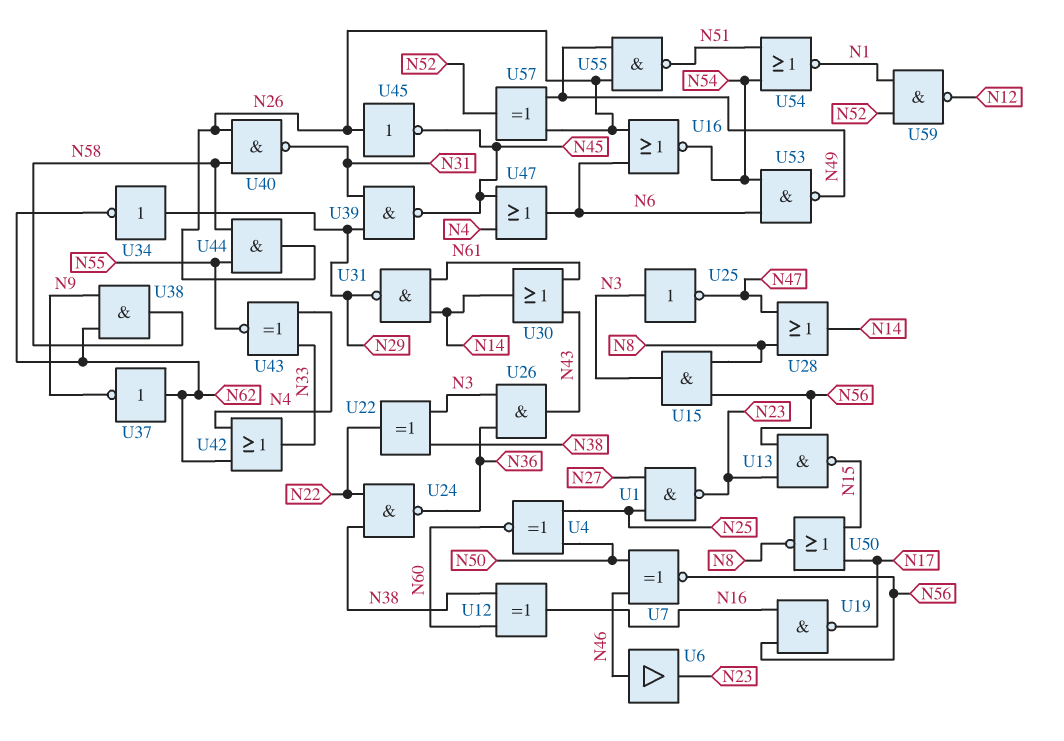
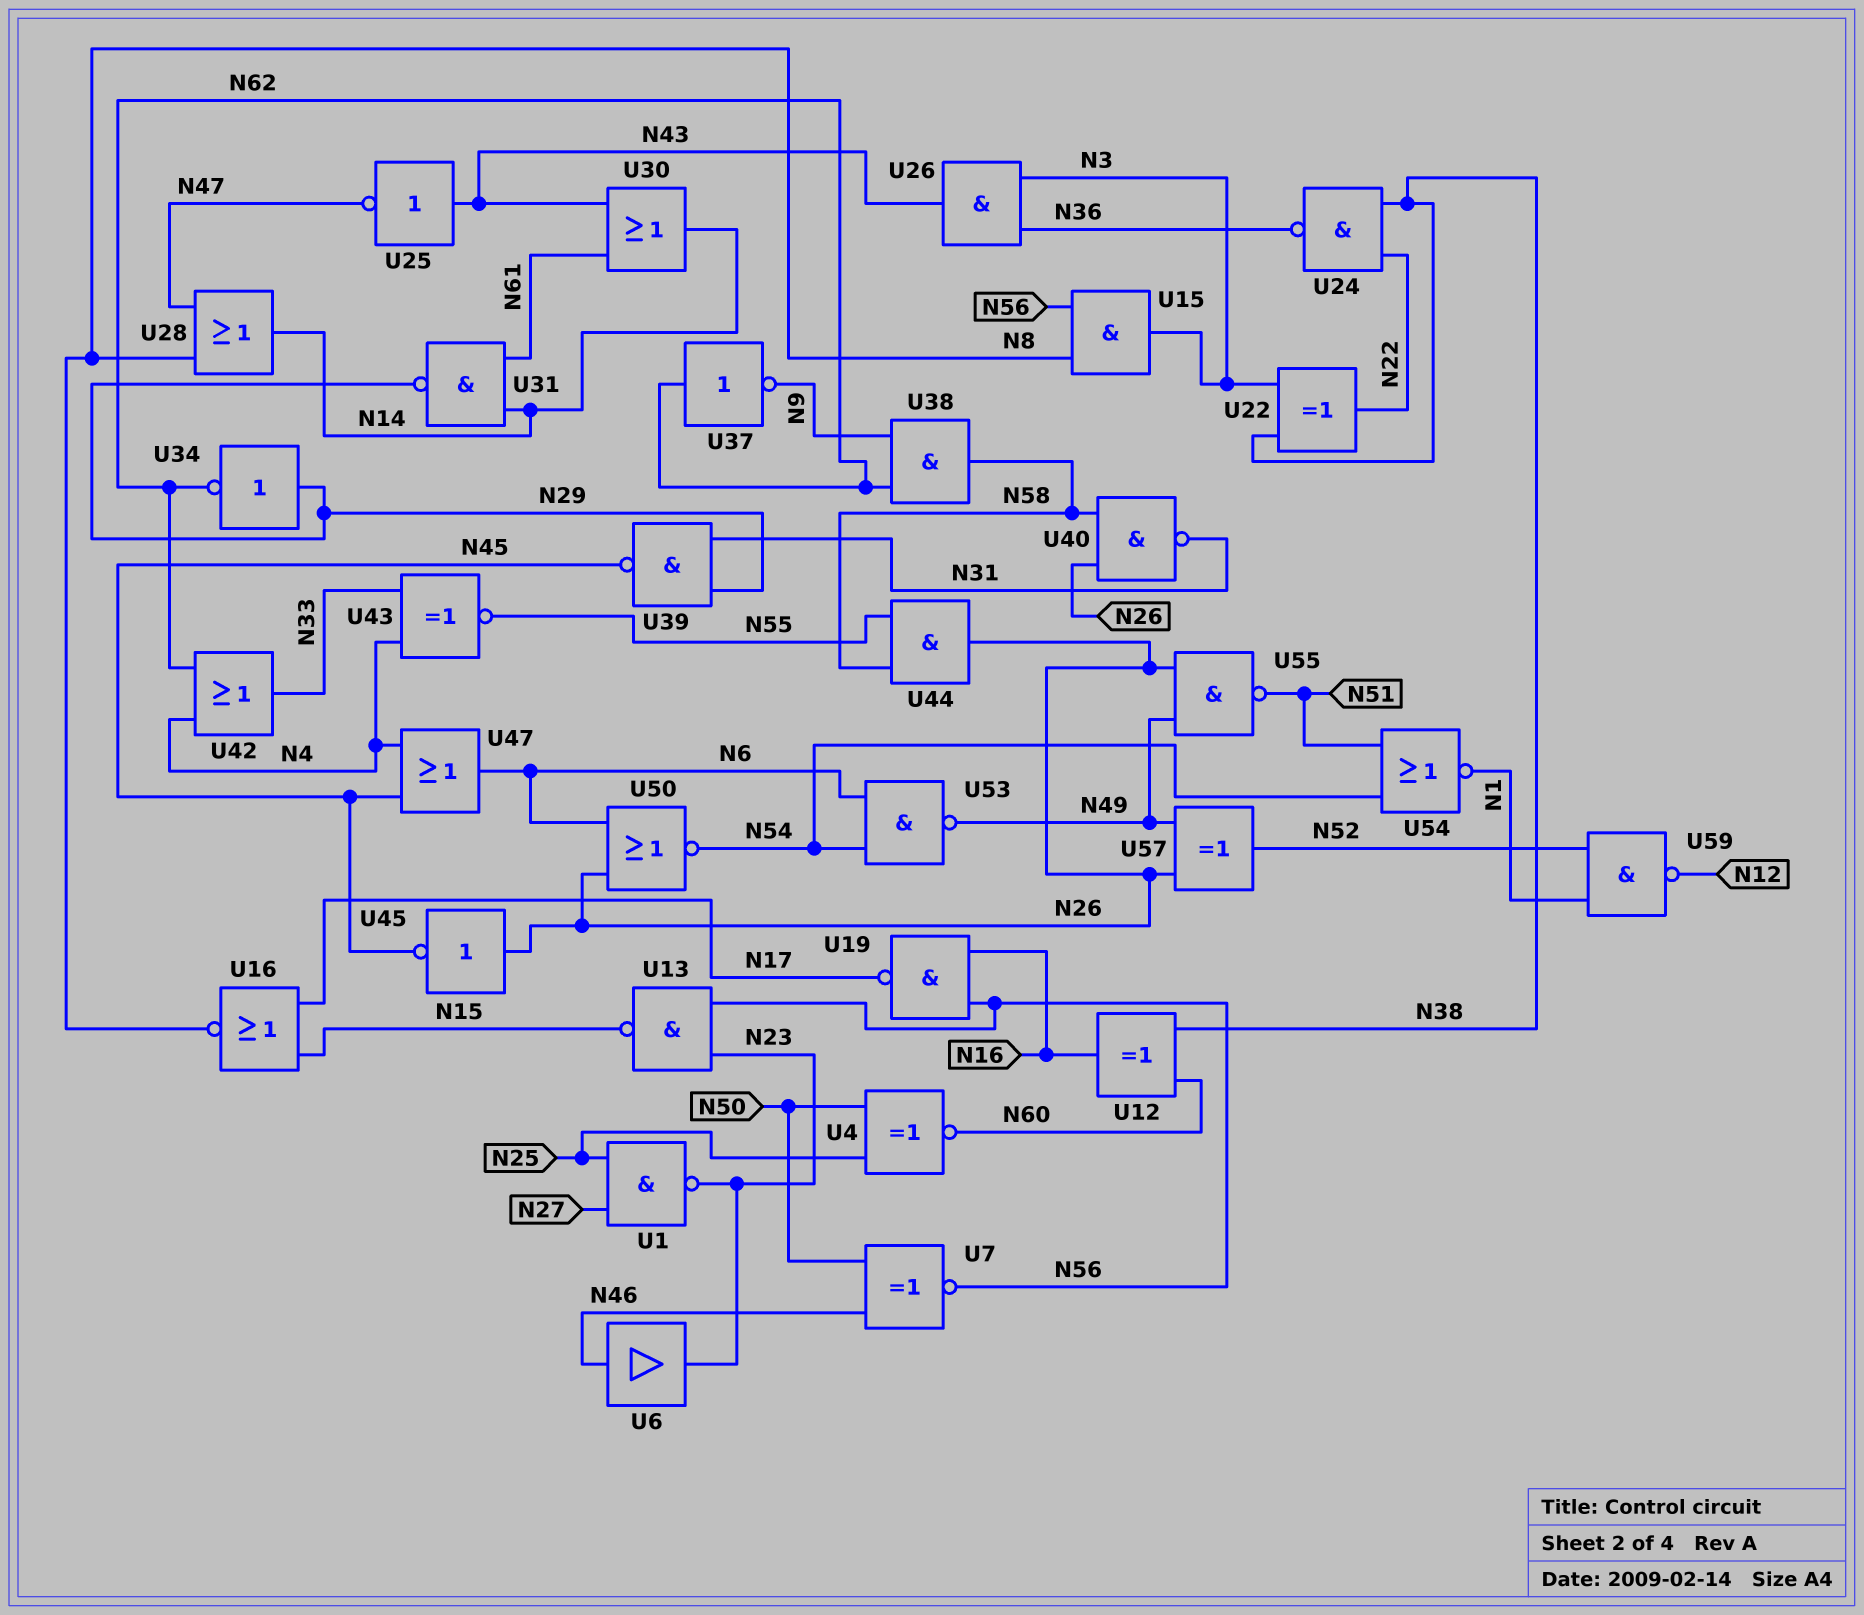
U16: NOR (in N6, in N26, out N54) -> NOR (in N15, in N17, out N8)
U25: NOT (in N3, out N47) -> NOT (in N43, out N47)
U50: NOR (in N15, in N17, out N8) -> NOR (in N6, in N26, out N54)

